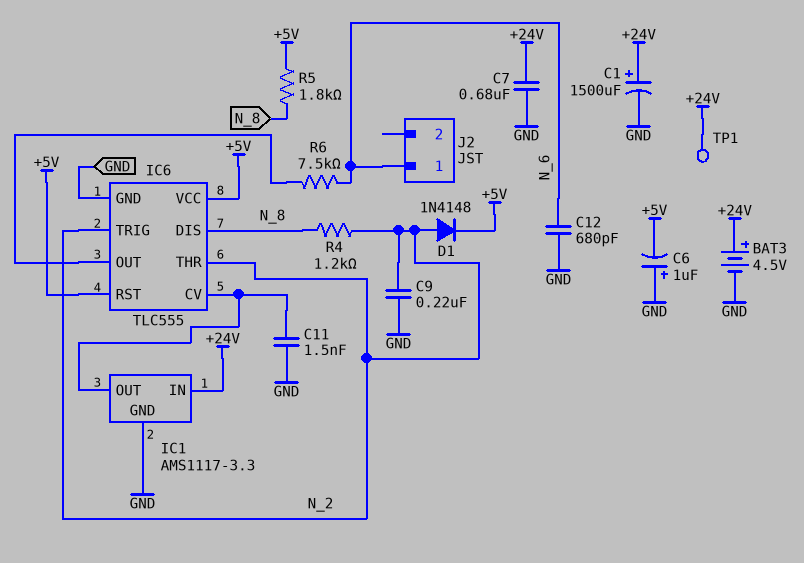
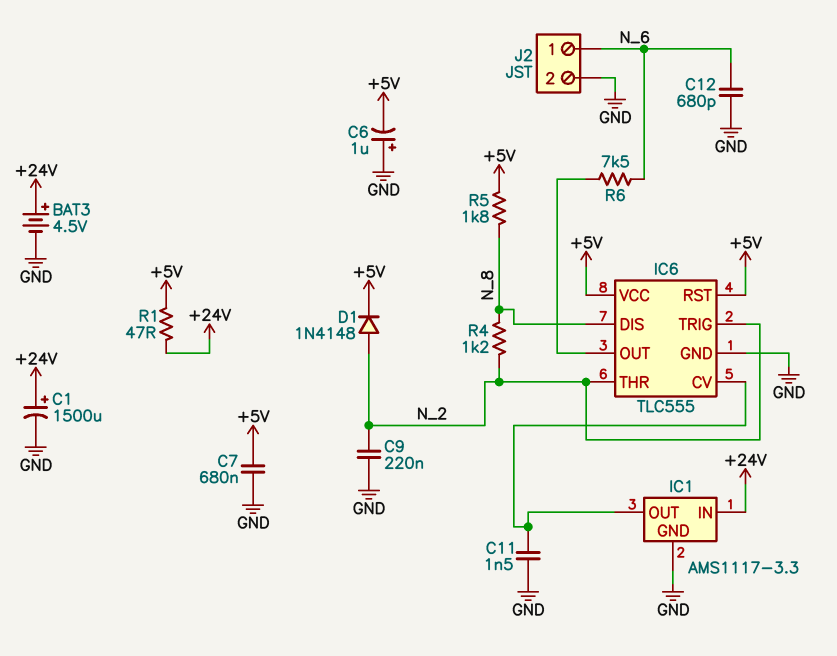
C7: 680nF (+24V, GND) -> 680nF (+5V, GND)
J2 pin 2: none -> GND
R1: none -> 47 (+5V, +24V)
TP1: test point (+24V) -> none

